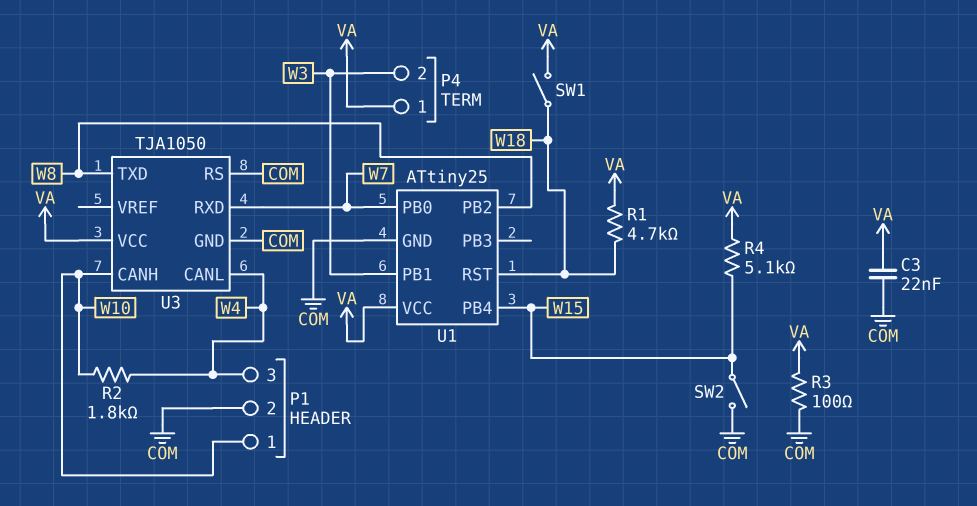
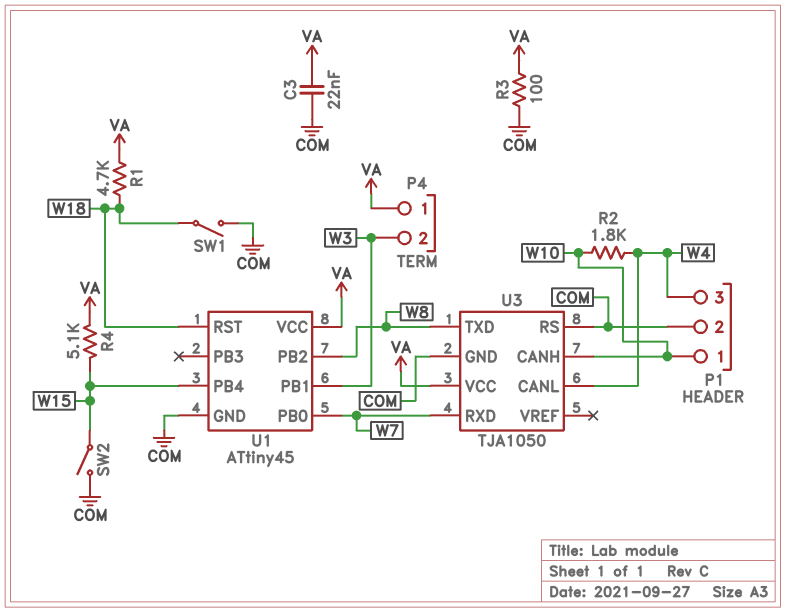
SW1: switch (VA, W18) -> switch (COM, W18)
U1: ATtiny25 -> ATtiny45

